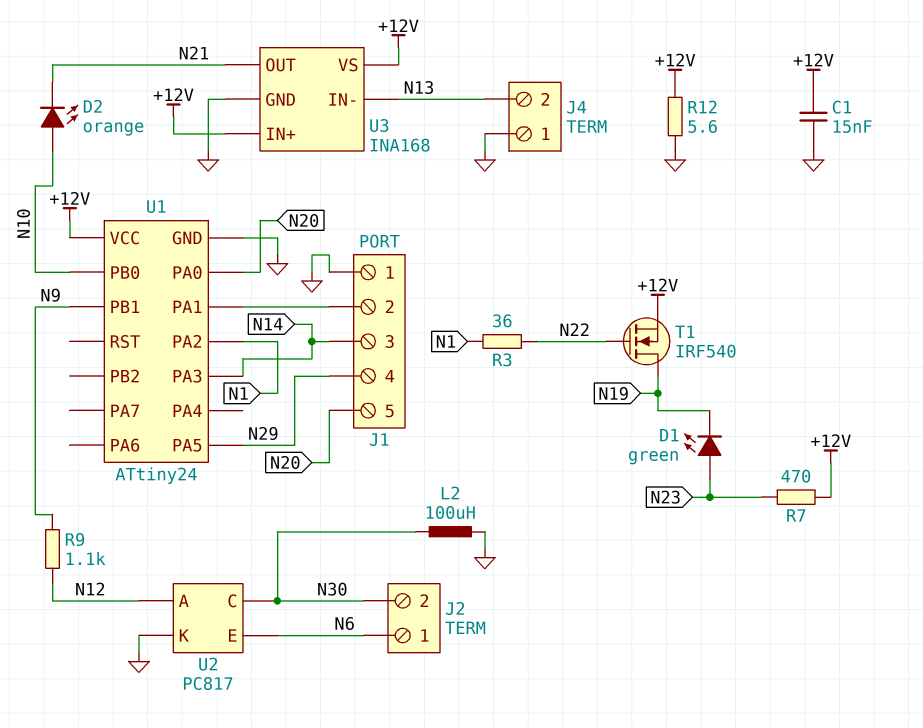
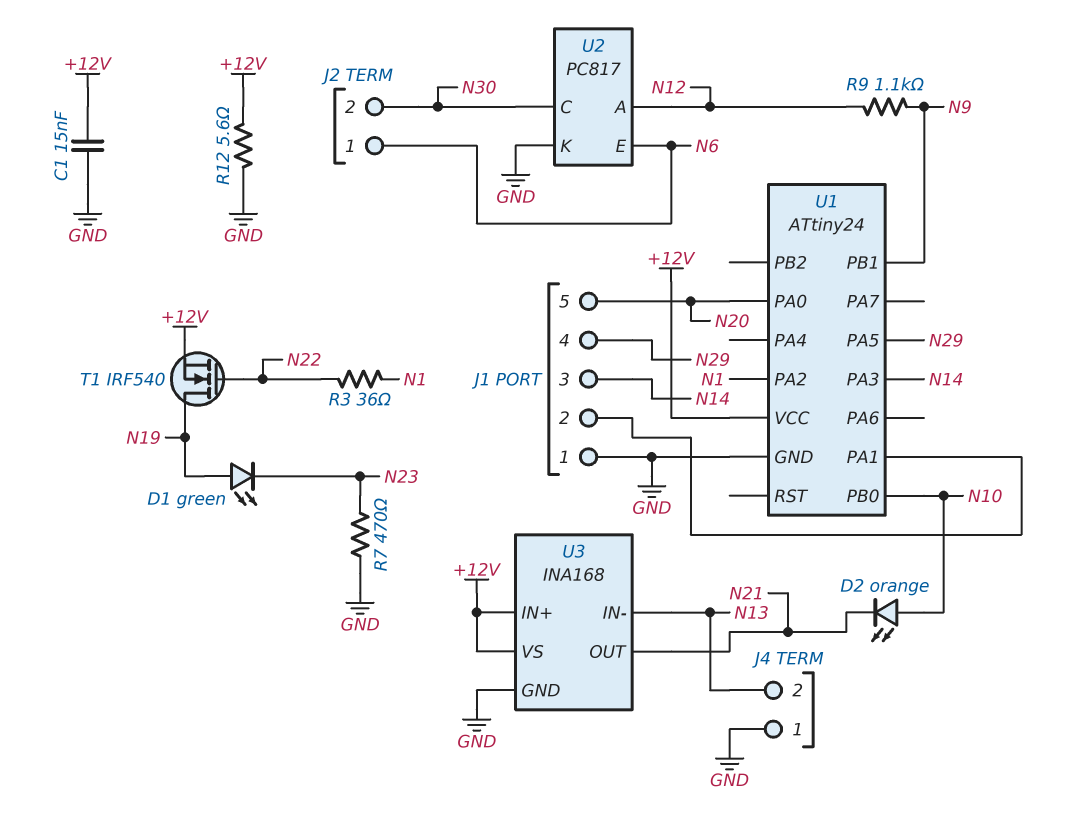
D1: LED green (A N23, K N19) -> LED green (A N19, K N23)
L2: 100uH (GND, N30) -> none
R7: 470 (+12V, N23) -> 470 (GND, N23)

